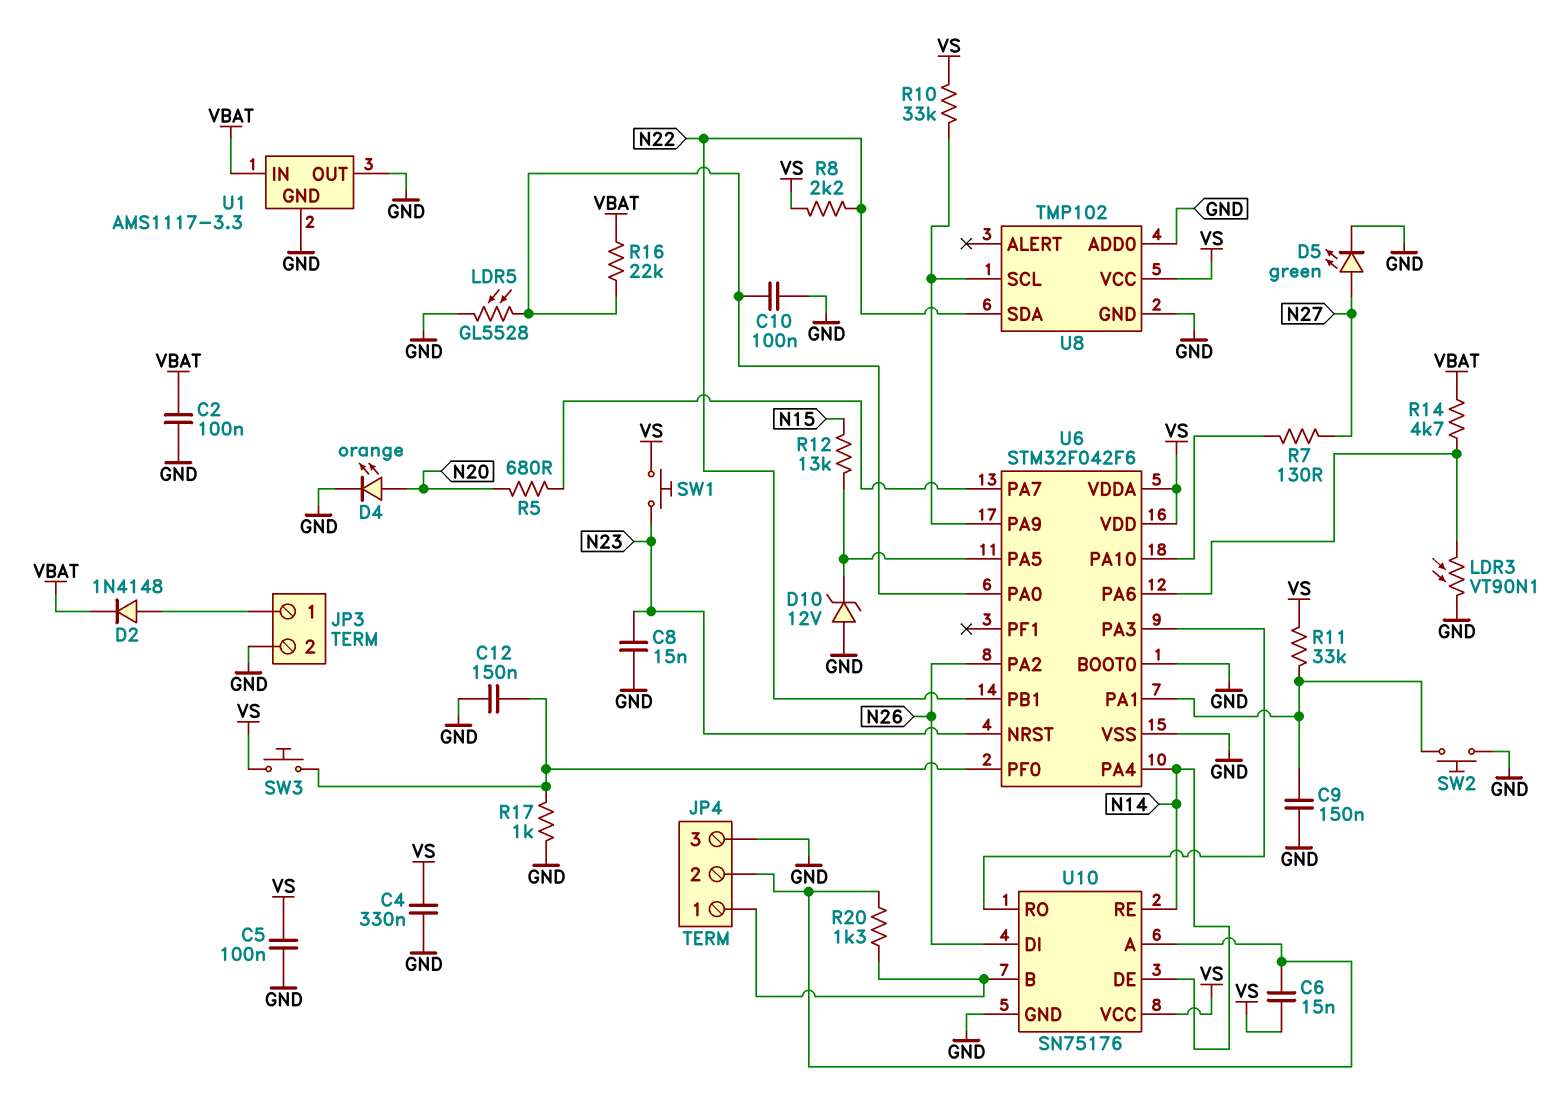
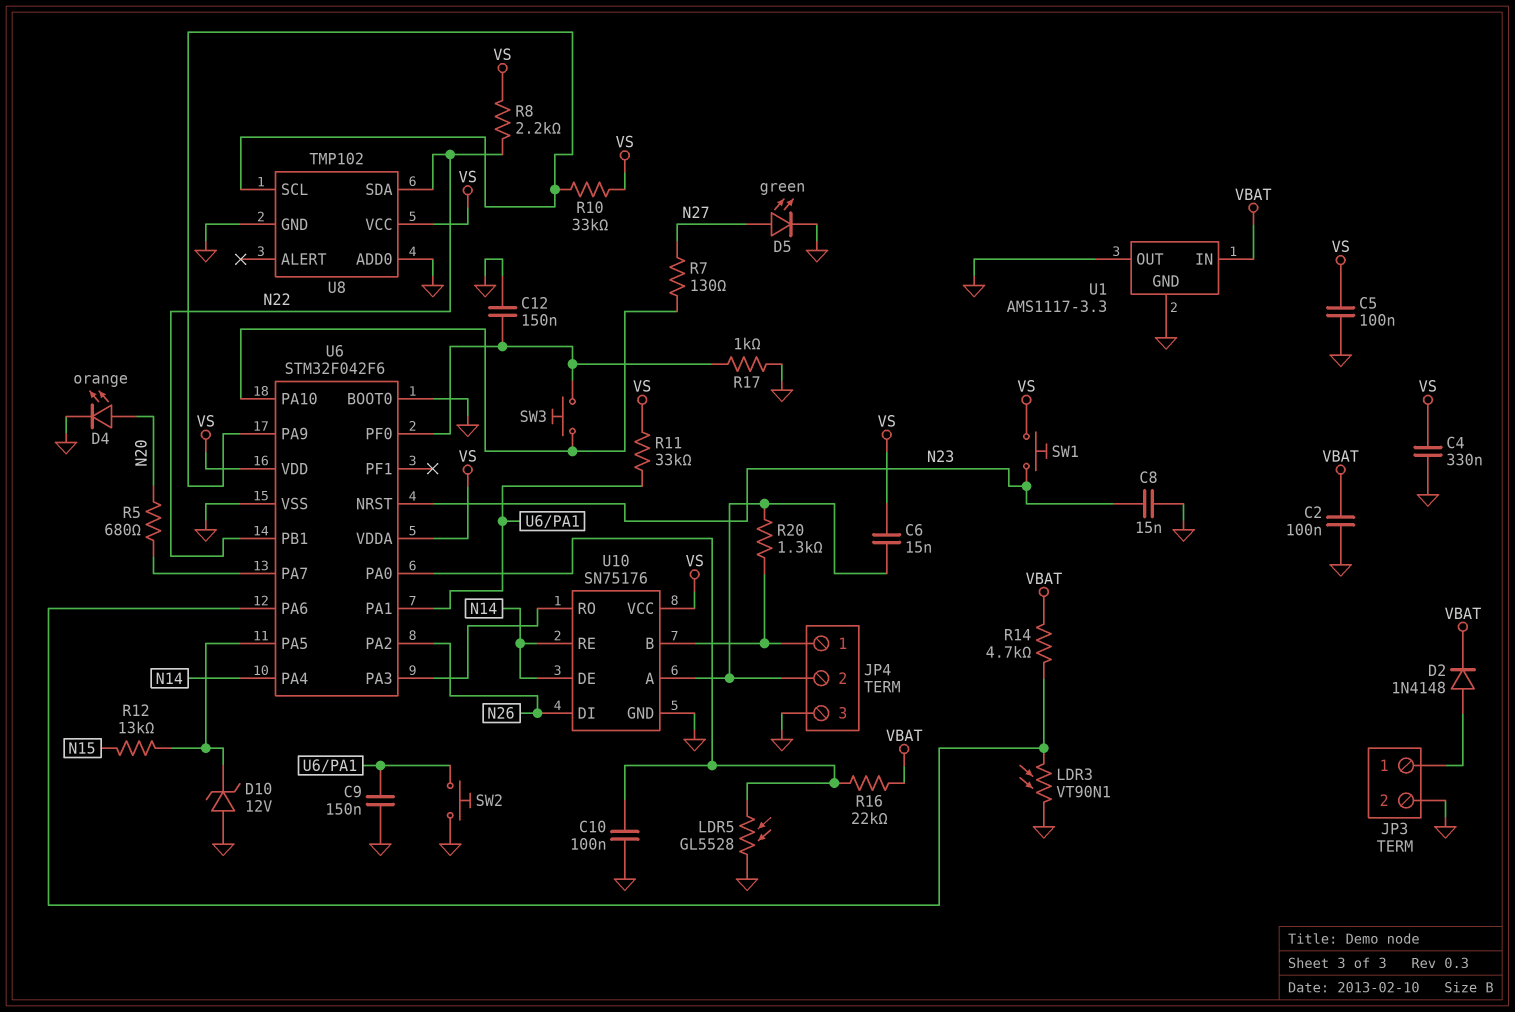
SW3: button (U6/PF0, VS) -> button (U6/PA10, U6/PF0)

